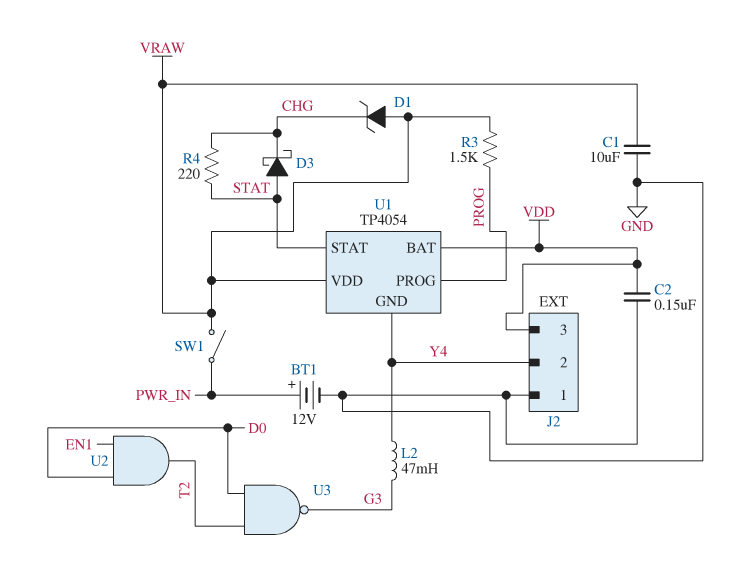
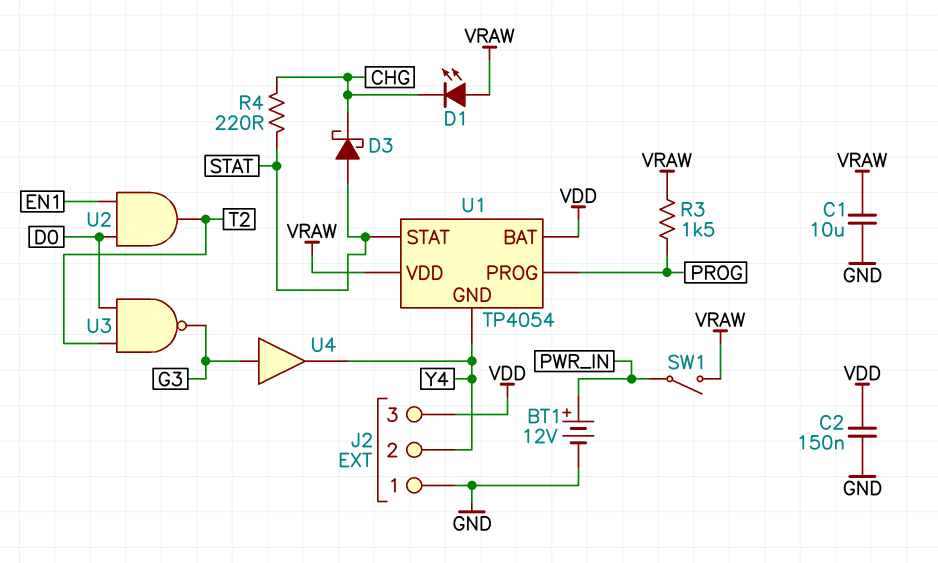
D1: zener (A VRAW, K CHG) -> LED (A VRAW, K CHG)
L2: 47mH (G3, Y4) -> none
U4: none -> buffer (in G3, out Y4)

